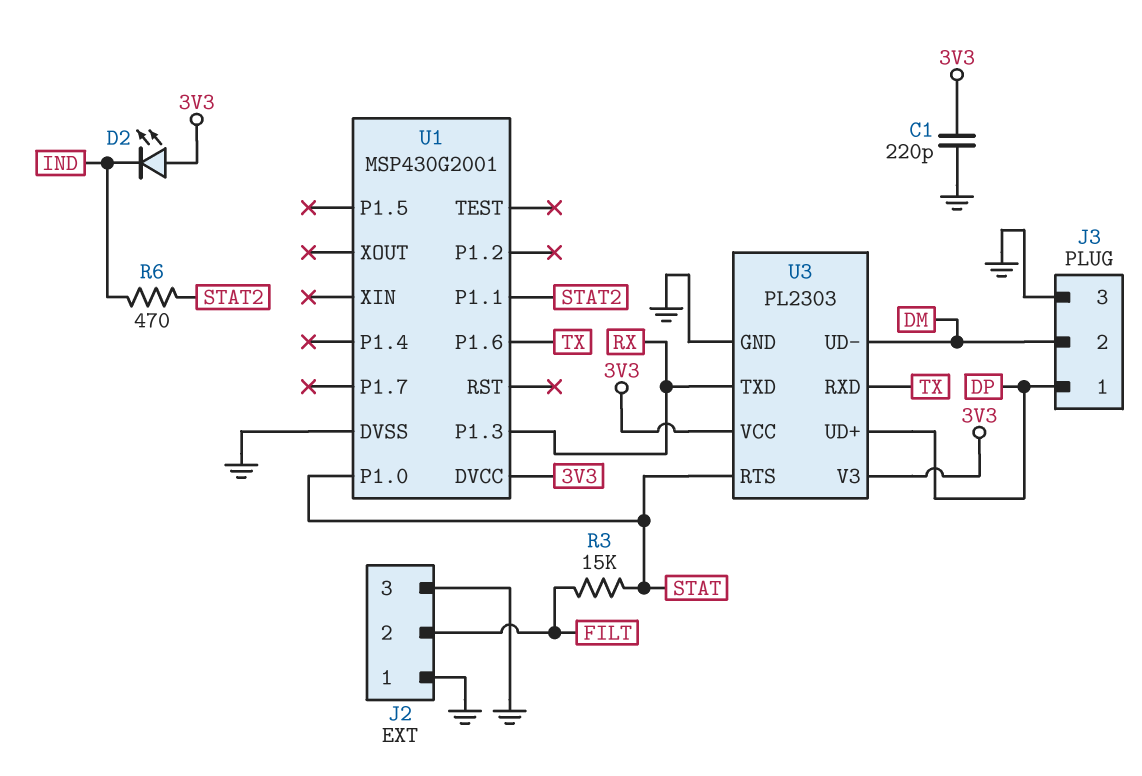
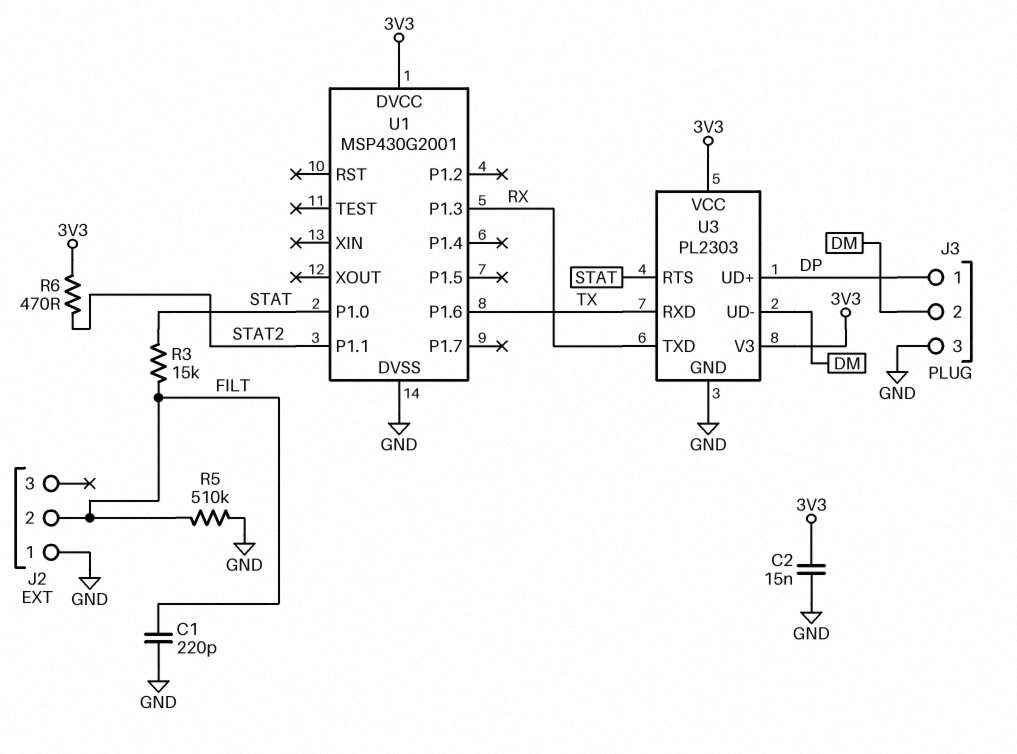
C1: 220pF (3V3, GND) -> 220pF (FILT, GND)
C2: none -> 15nF (3V3, GND)
D2: LED (A 3V3, K IND) -> none
J2 pin 3: GND -> none
R5: none -> 510k (FILT, GND)
R6: 470 (IND, STAT2) -> 470 (3V3, STAT2)

